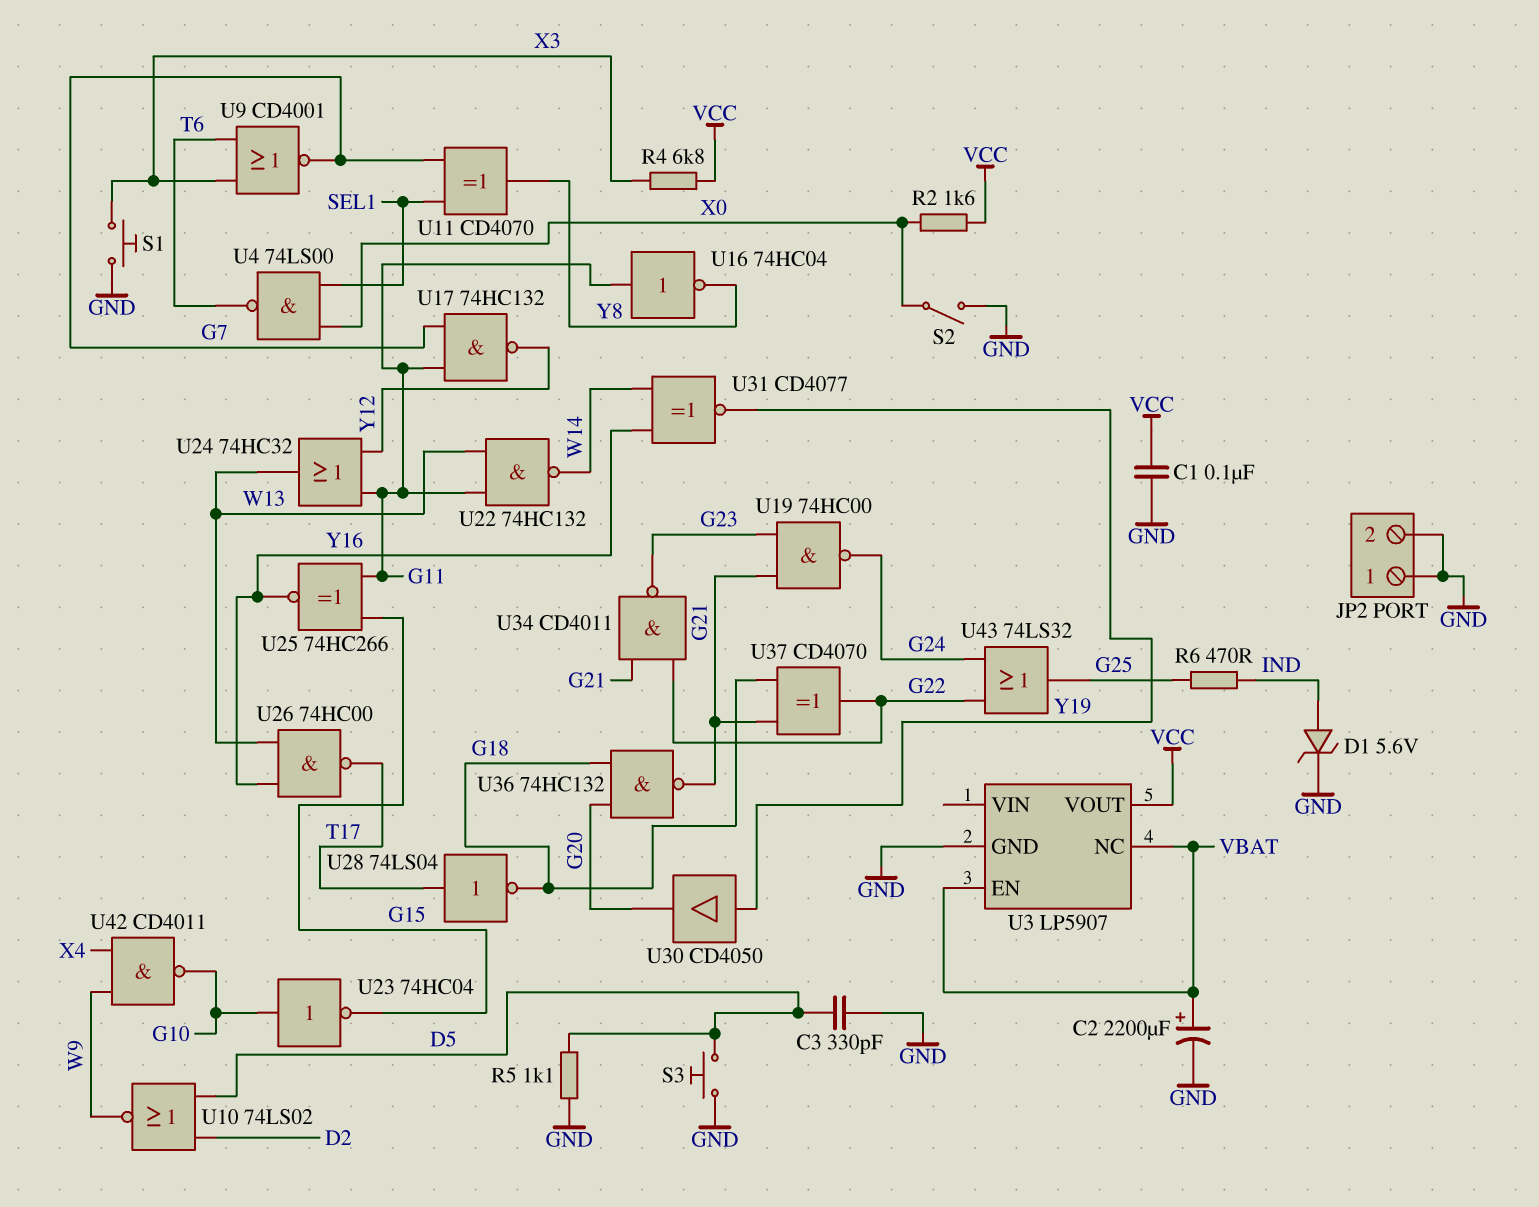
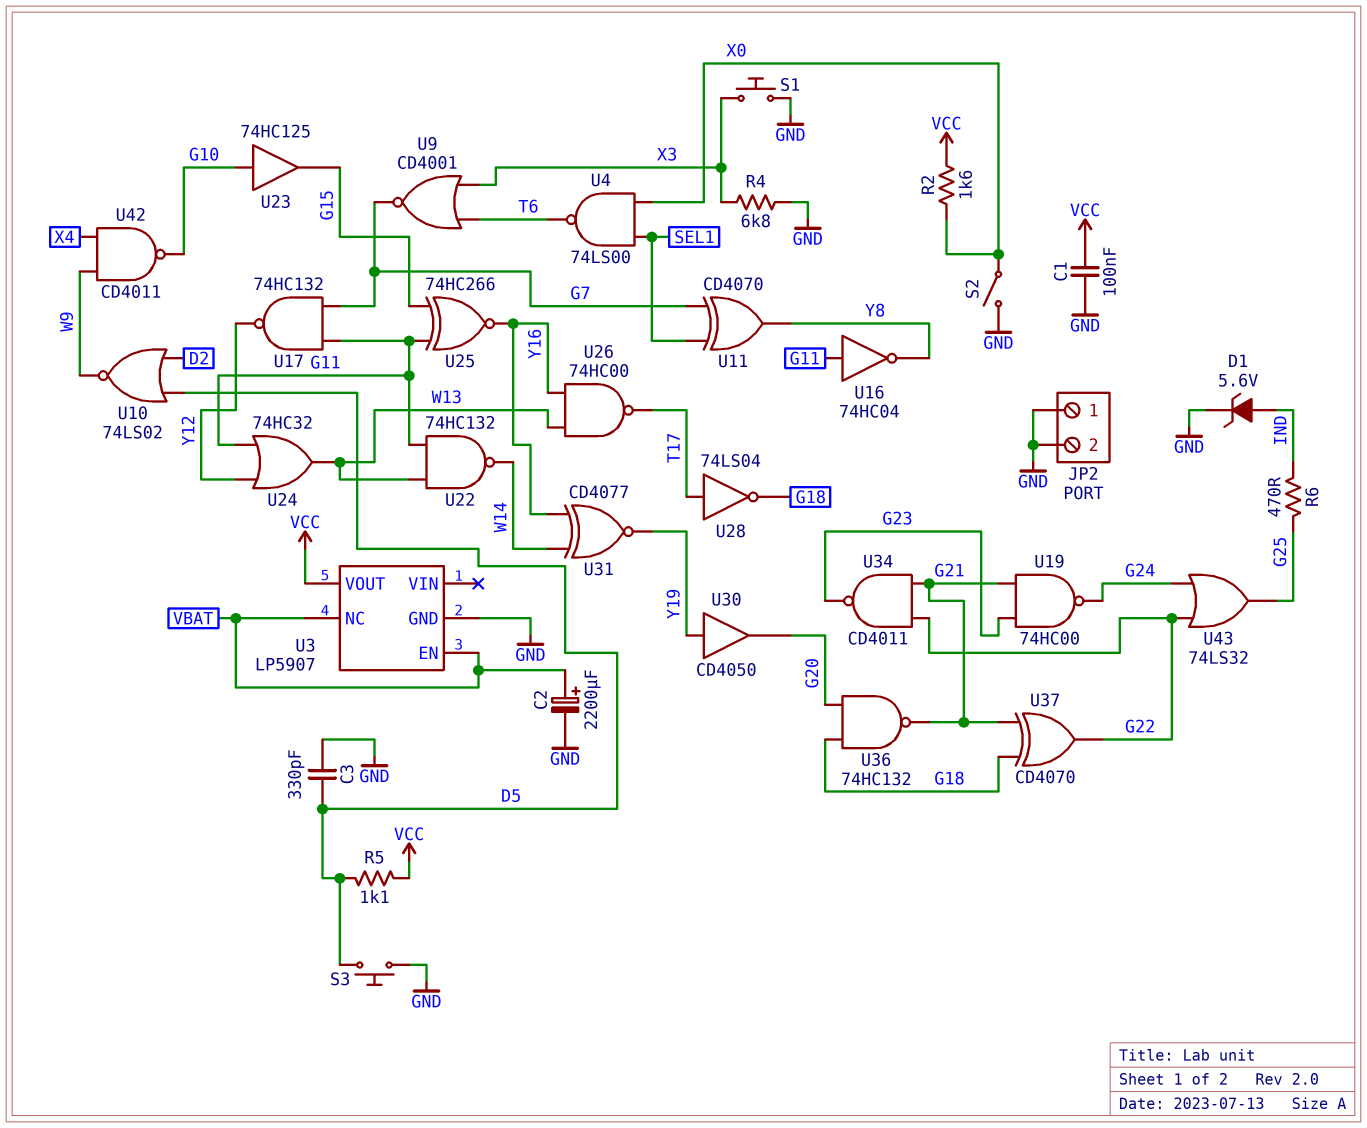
R4: 6.8k (VCC, X3) -> 6.8k (GND, X3)
R5: 1.1k (D5, GND) -> 1.1k (D5, VCC)
U23: NOT 74HC04 (in G10, out G15) -> buffer 74HC125 (in G10, out G15)

